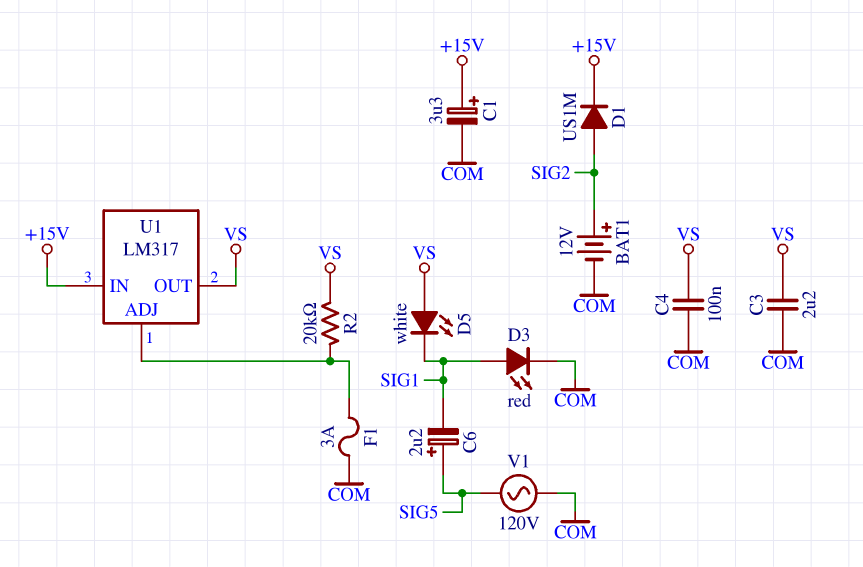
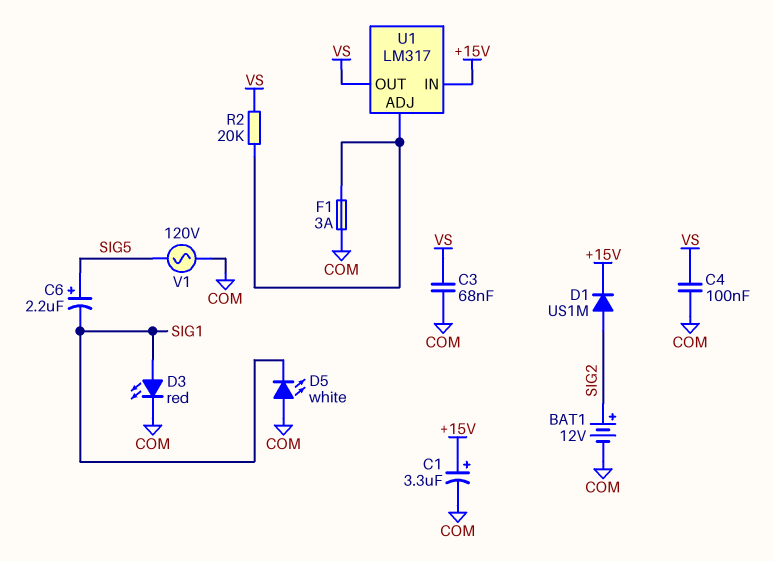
C3: 2.2uF (COM, VS) -> 68nF (COM, VS)
D5: LED white (A VS, K SIG1) -> LED white (A COM, K SIG1)

